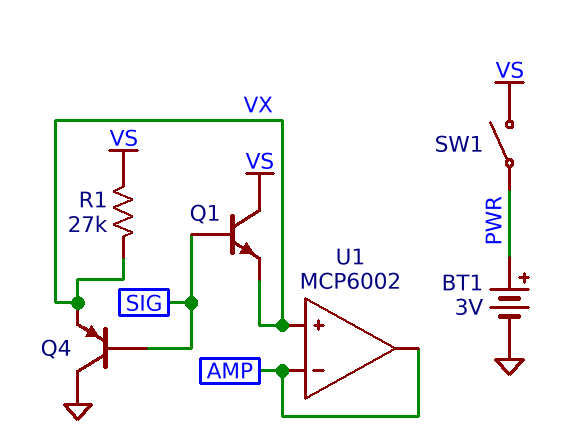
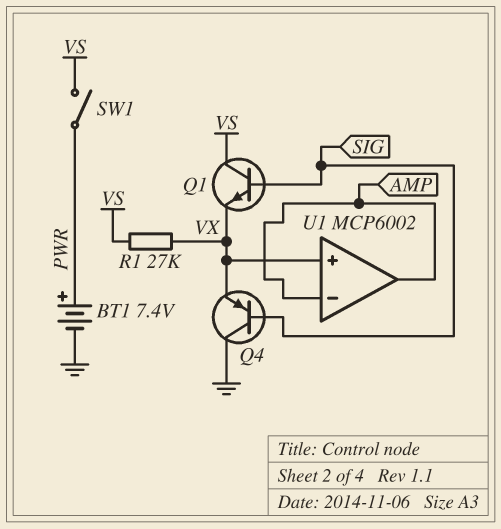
BT1: 3V (plus PWR, minus GND) -> 7.4V (plus PWR, minus GND)

